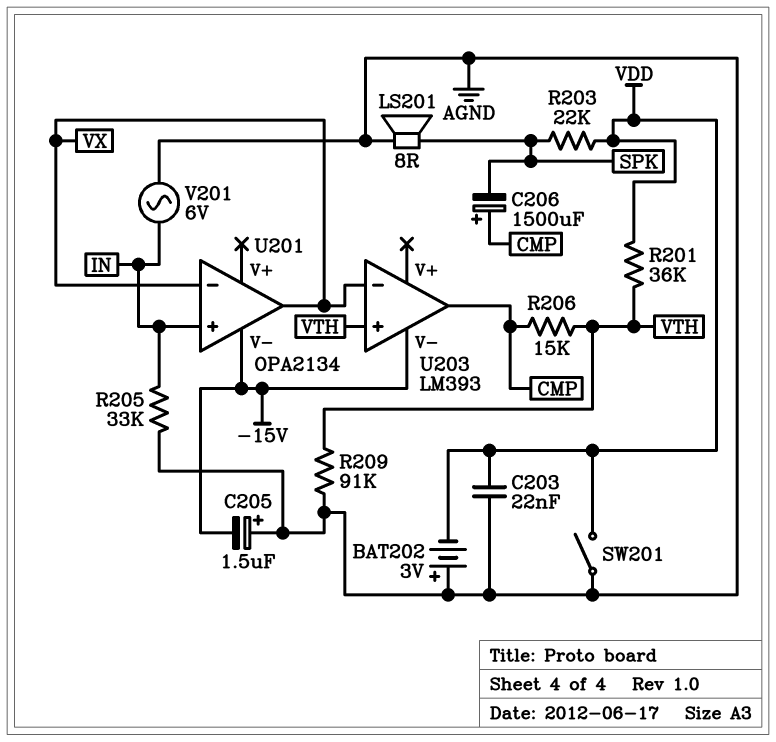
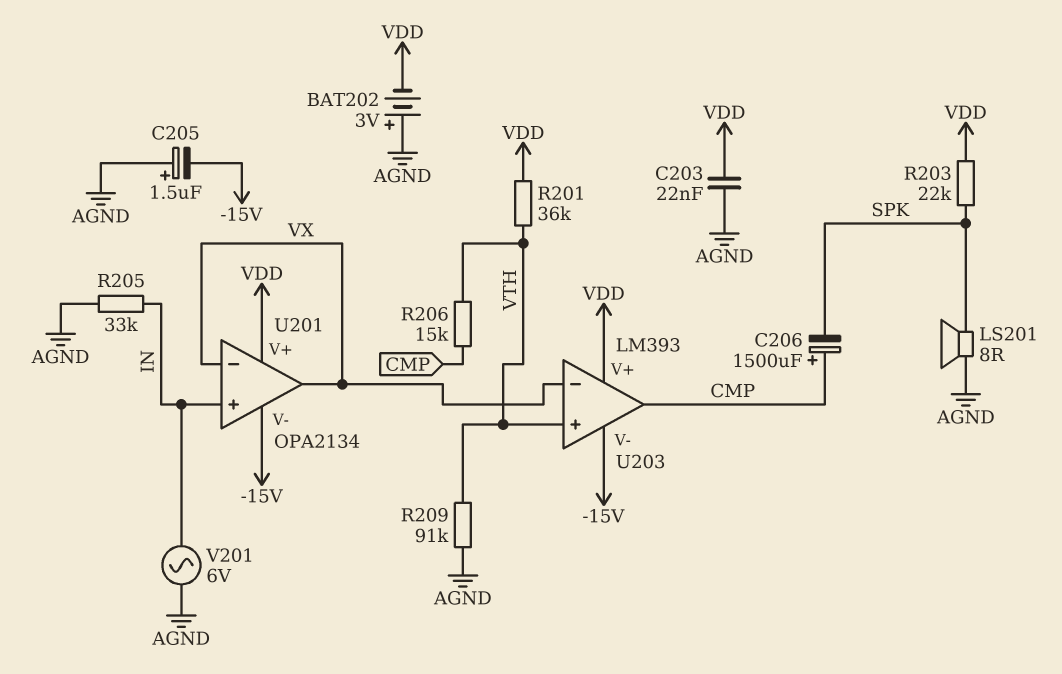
SW201: switch (AGND, VDD) -> none
U201 pin V+: none -> VDD
U203 pin V+: none -> VDD

